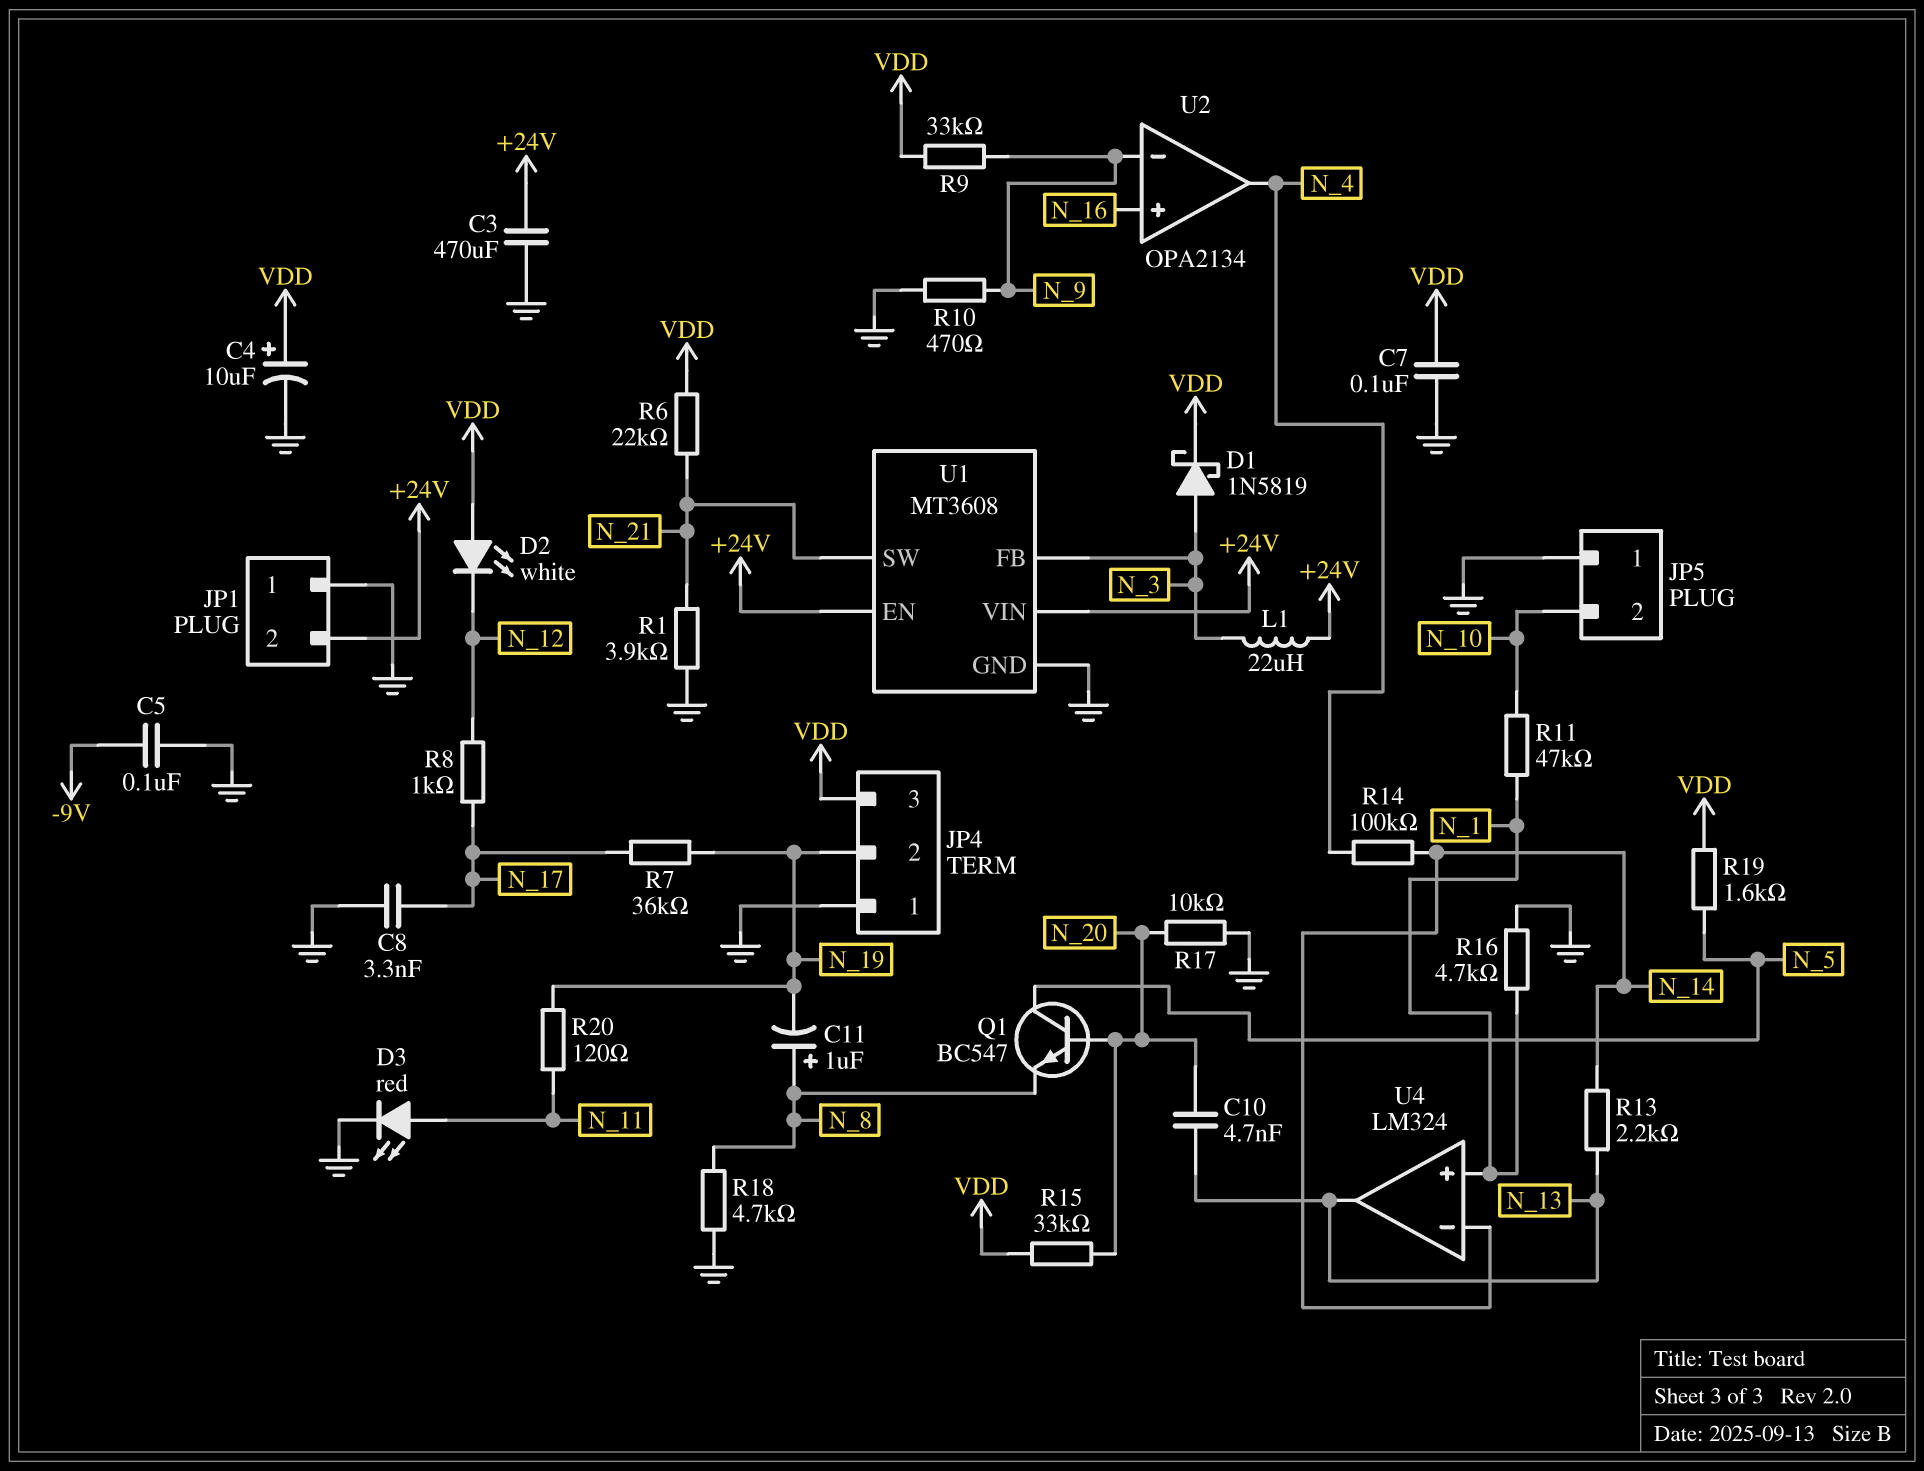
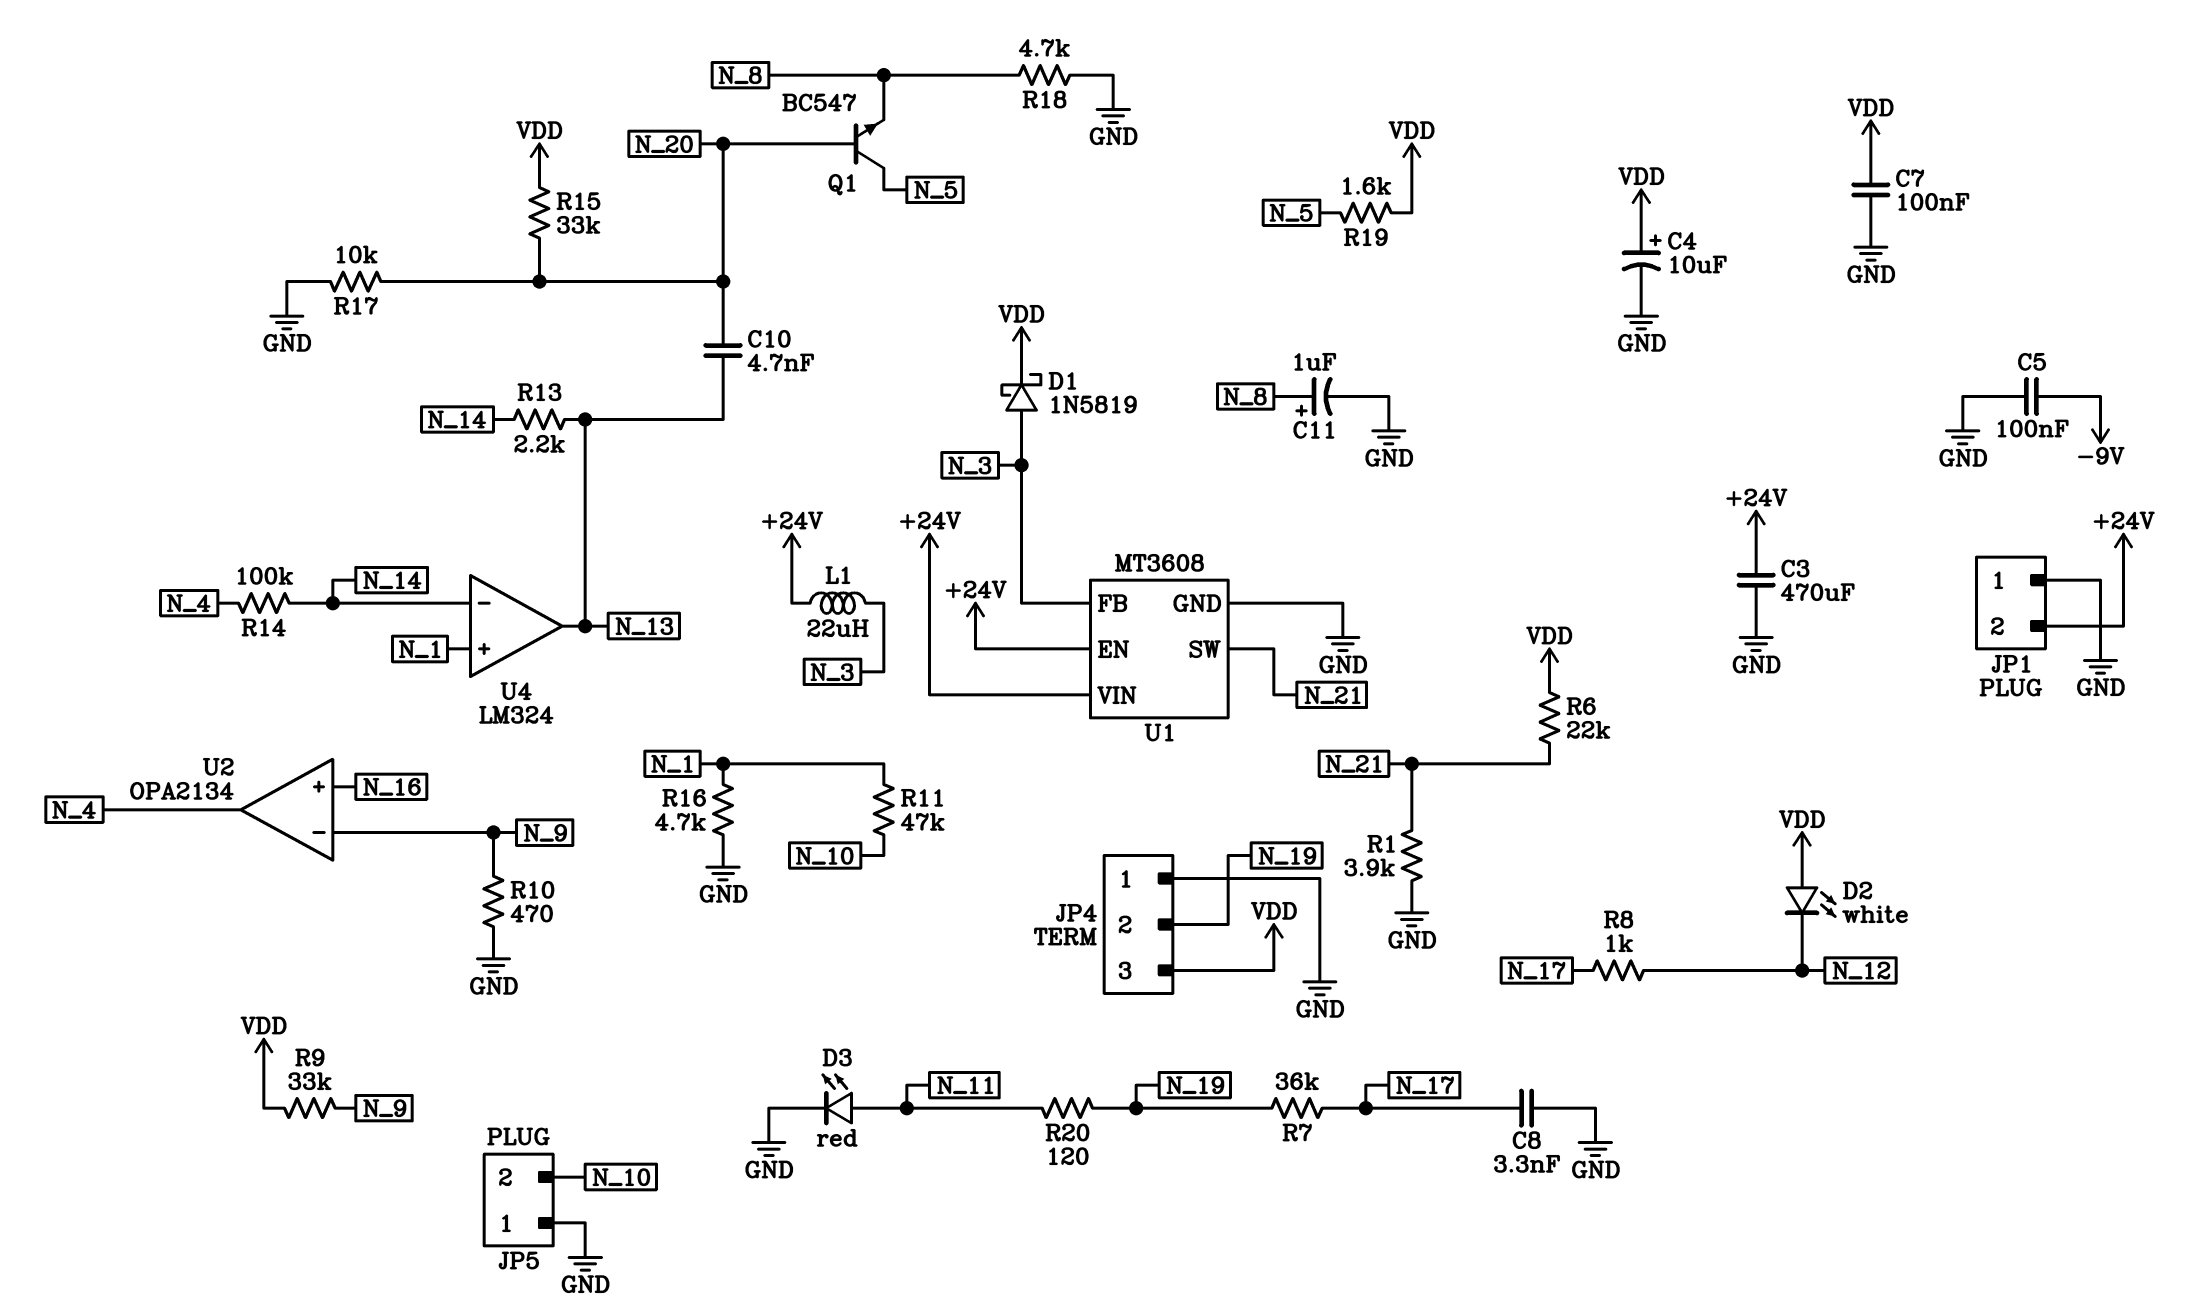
C11: 1uF (plus N_8, minus N_19) -> 1uF (plus N_8, minus GND)

